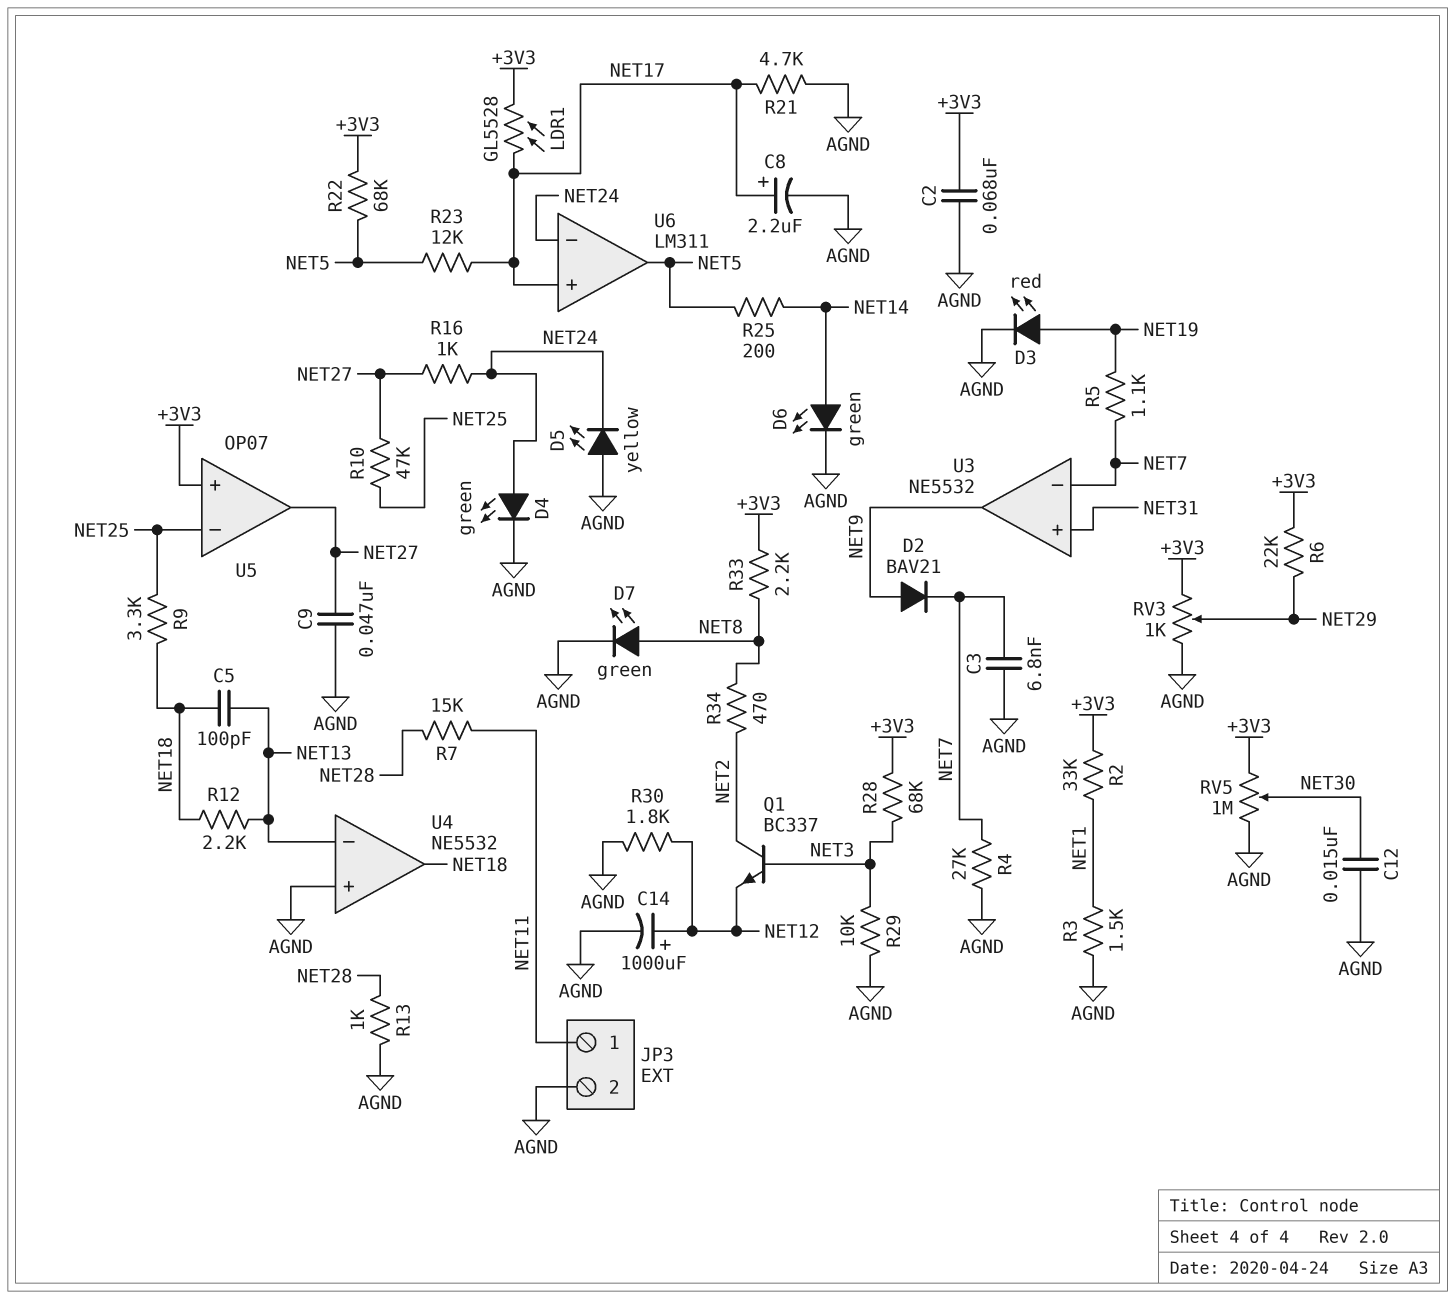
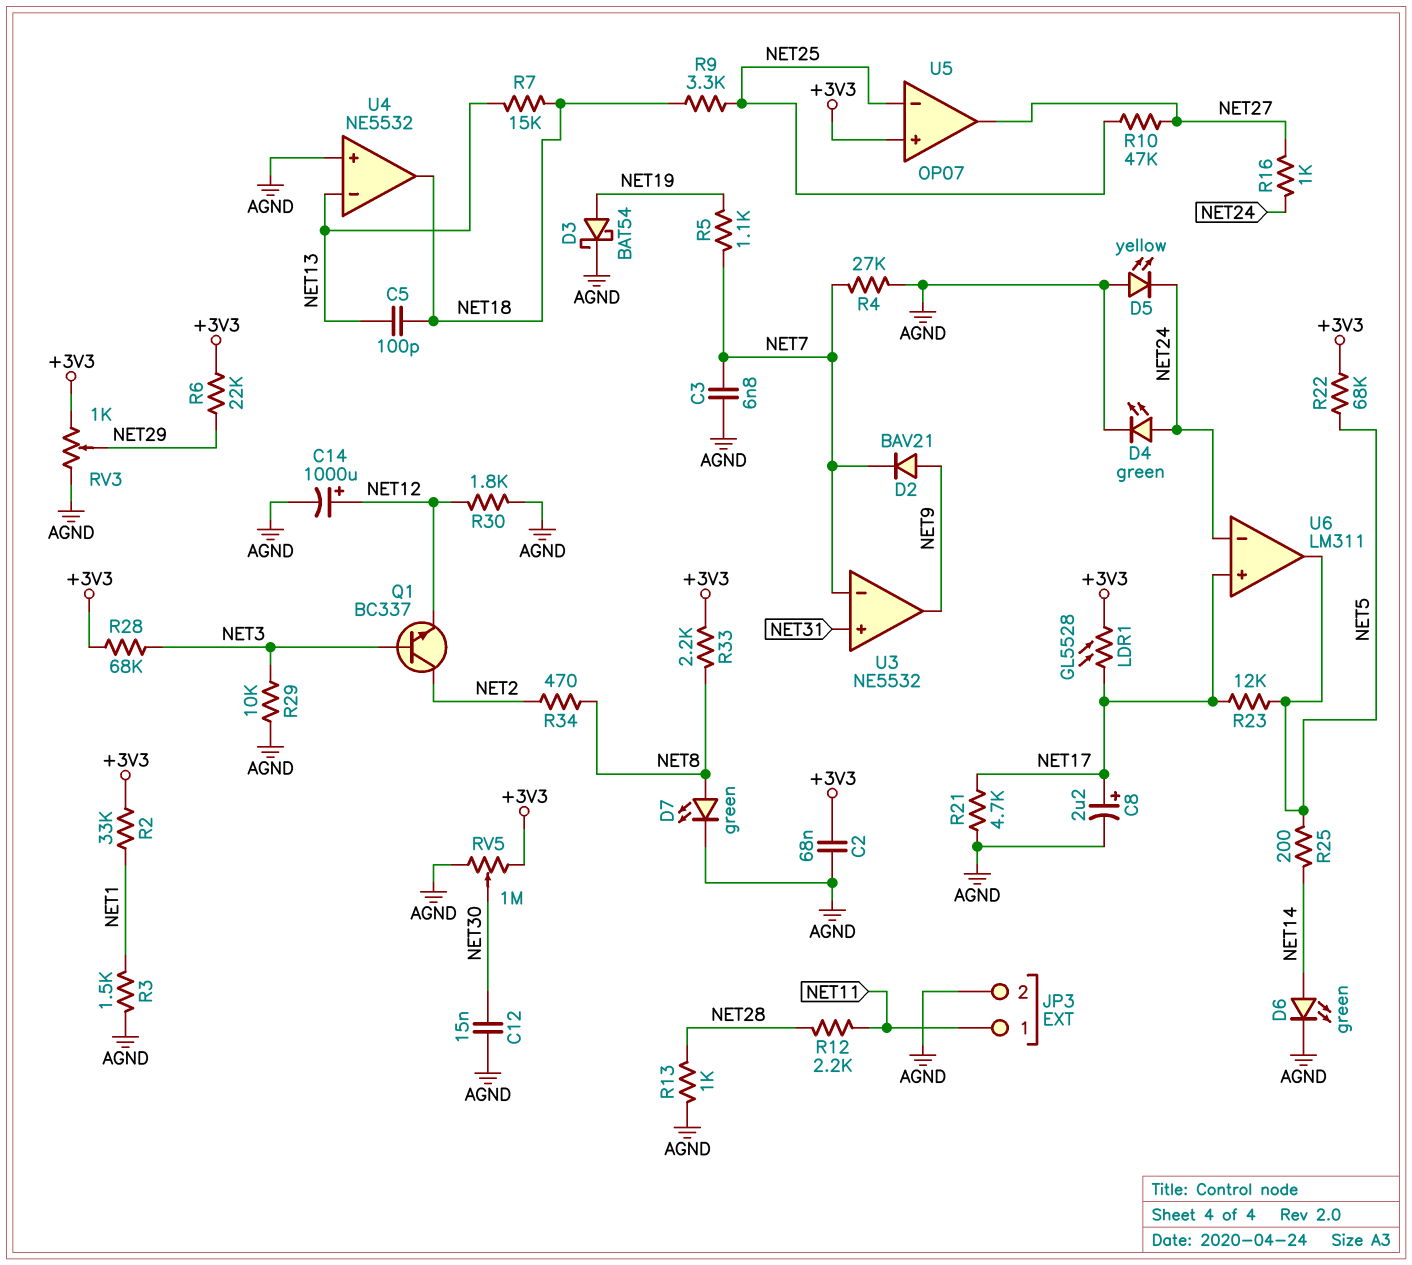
C9: 47nF (AGND, NET27) -> none
D3: LED red (A NET19, K AGND) -> schottky BAT54 (A NET19, K AGND)
R7: 15k (NET11, NET28) -> 15k (NET13, NET18)
R12: 2.2k (NET13, NET18) -> 2.2k (NET11, NET28)

